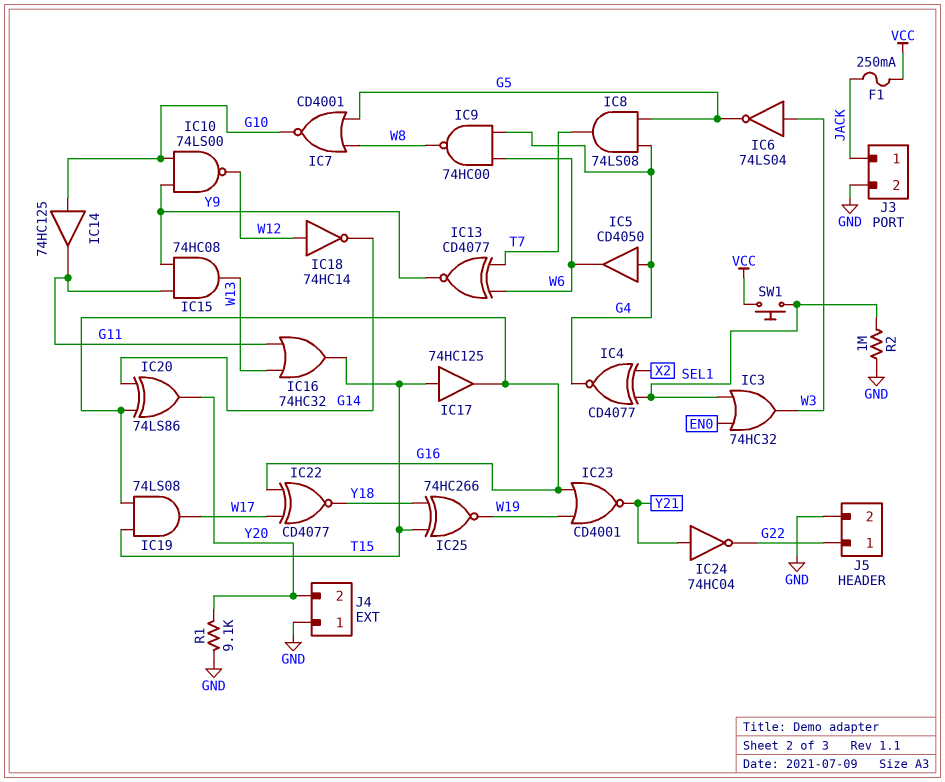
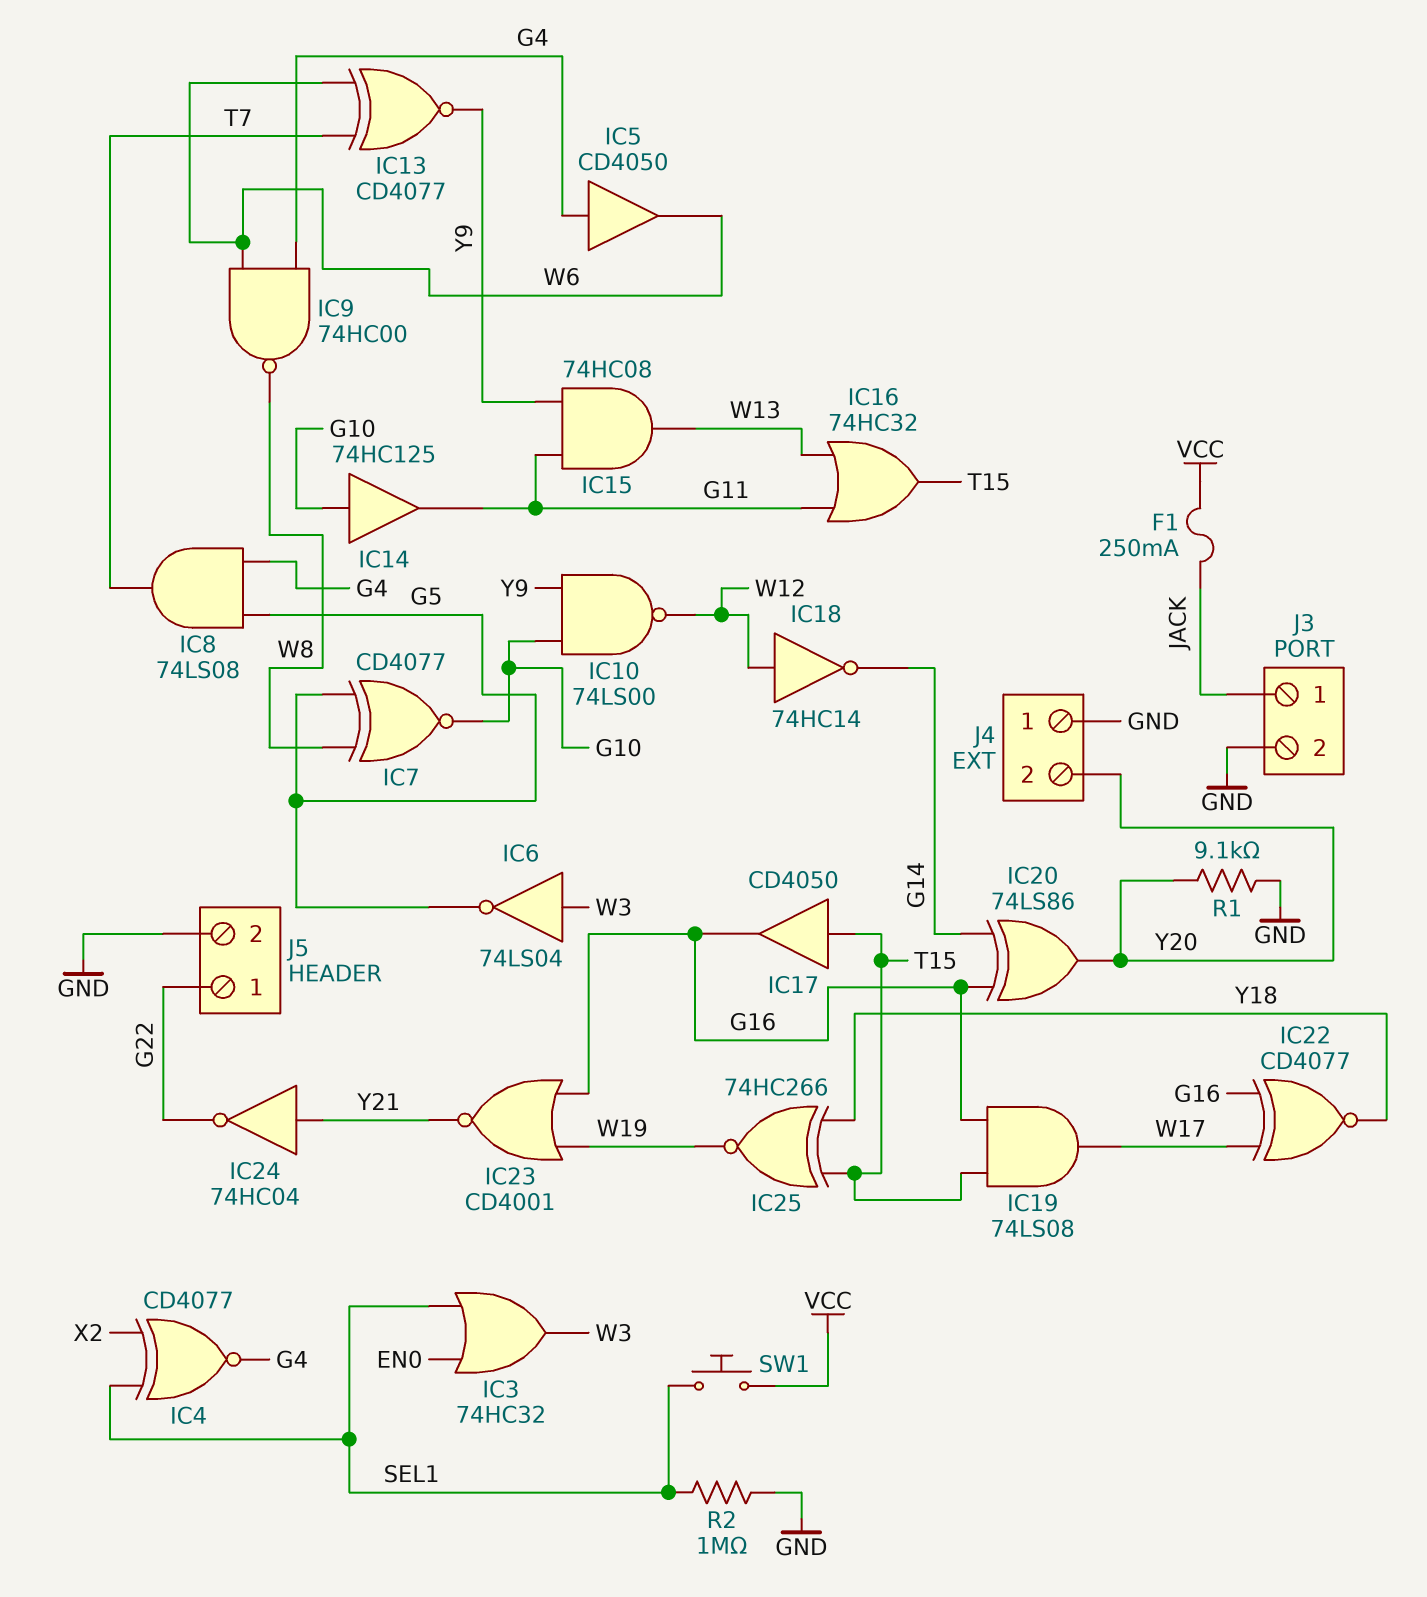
IC7: NOR CD4001 (in G5, in W8, out G10) -> XNOR CD4077 (in G5, in W8, out G10)
IC17: buffer 74HC125 (in T15, out G16) -> buffer CD4050 (in T15, out G16)

